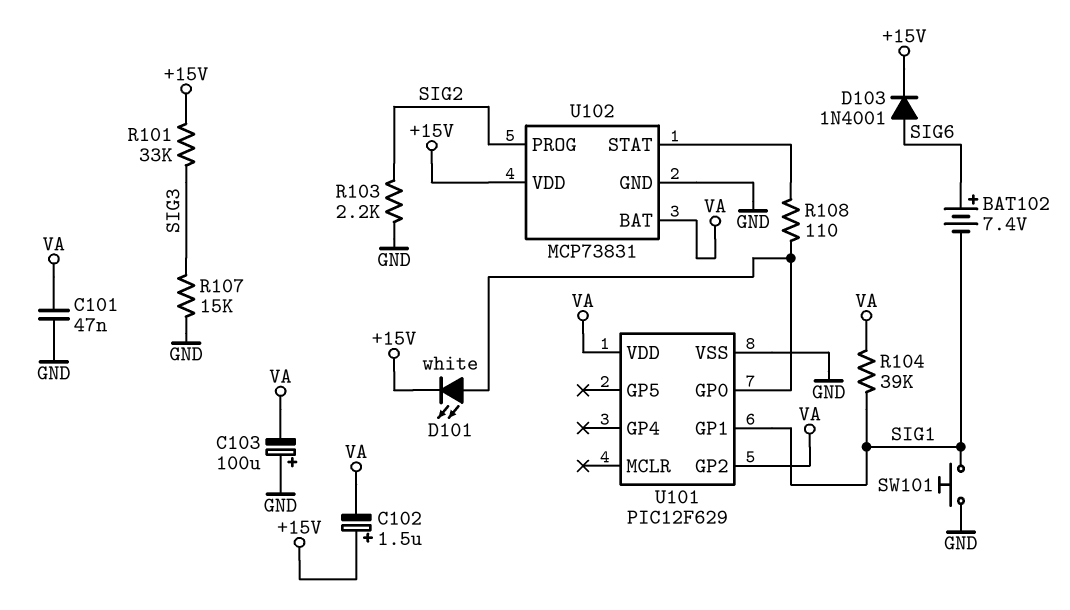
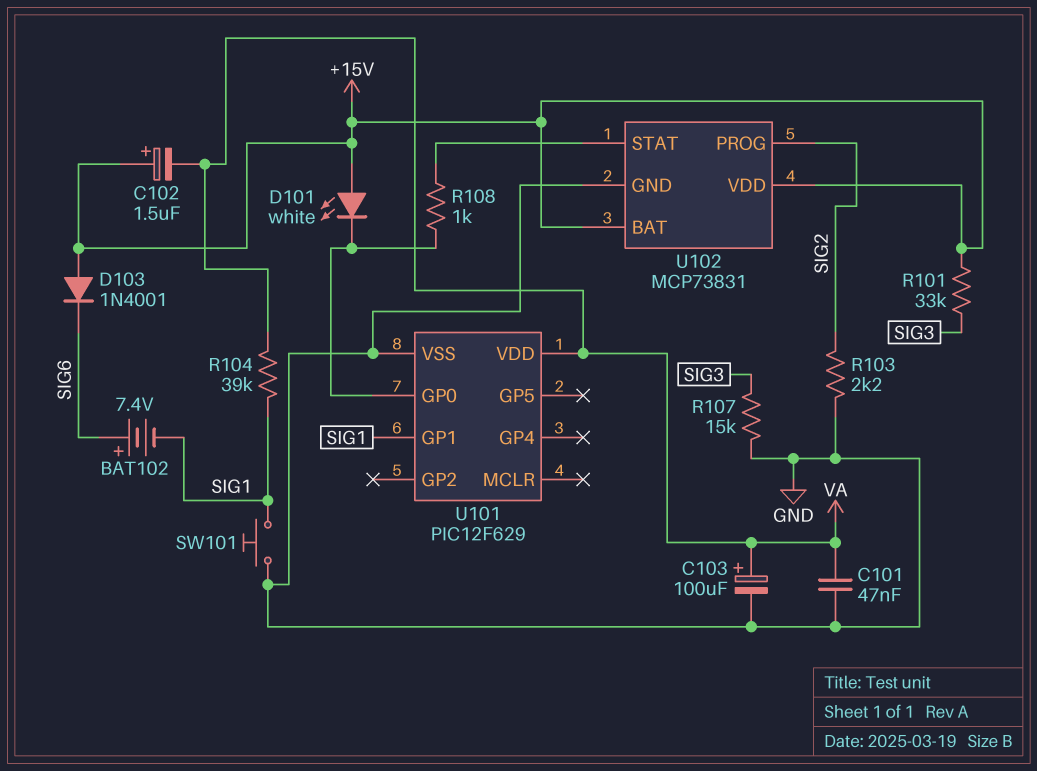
C103: 100uF (plus GND, minus VA) -> 100uF (plus VA, minus GND)
D101: LED white (A U101/GP0, K +15V) -> LED white (A +15V, K U101/GP0)
D103: diode 1N4001 (A SIG6, K +15V) -> diode 1N4001 (A +15V, K SIG6)
R108: 110 (U101/GP0, U102/STAT) -> 1k (U101/GP0, U102/STAT)
U101 pin GP2: VA -> none
U102 pin BAT: VA -> +15V

